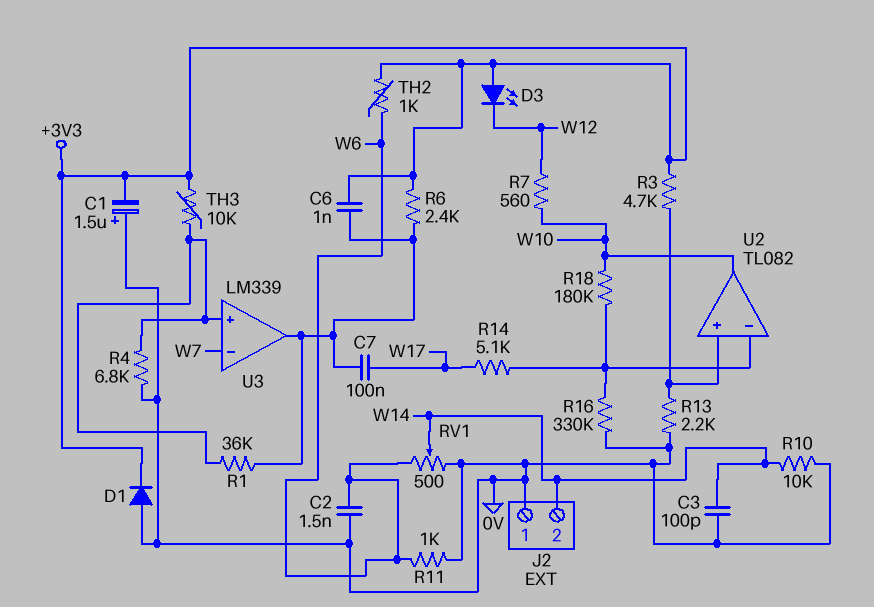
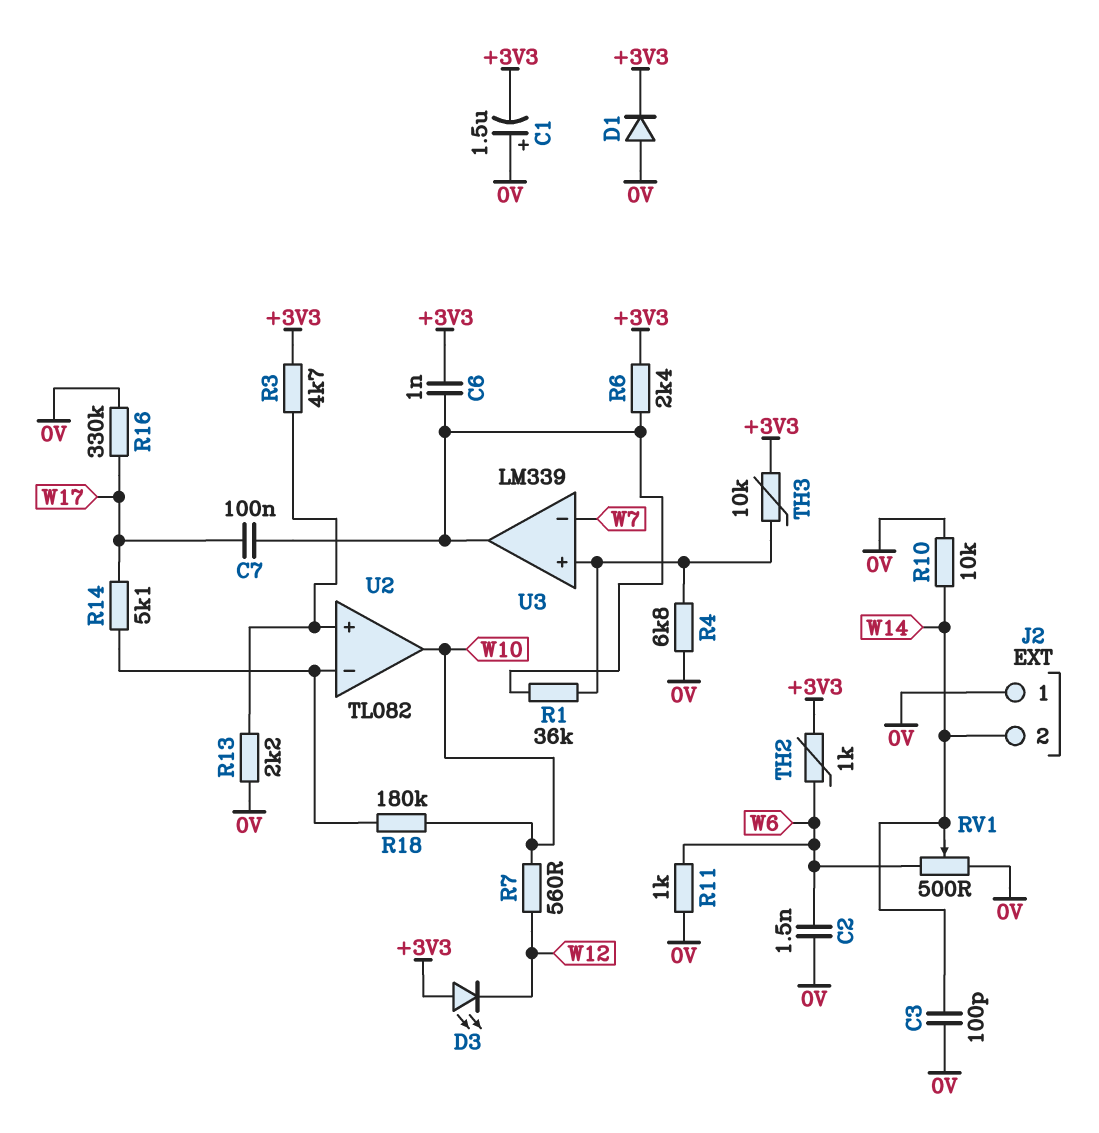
R16: 330k (0V, U2/in-) -> 330k (0V, W17)

